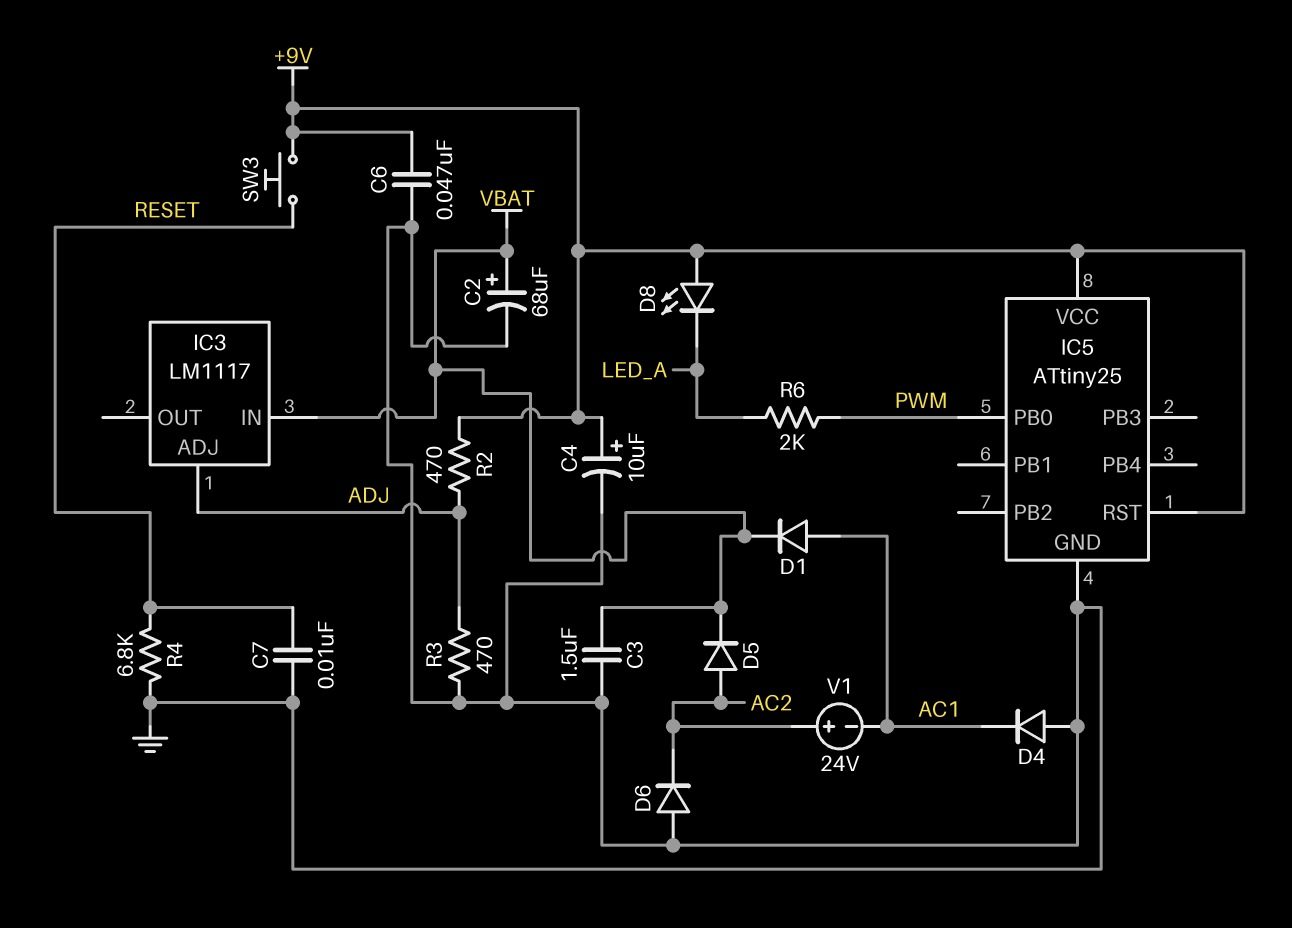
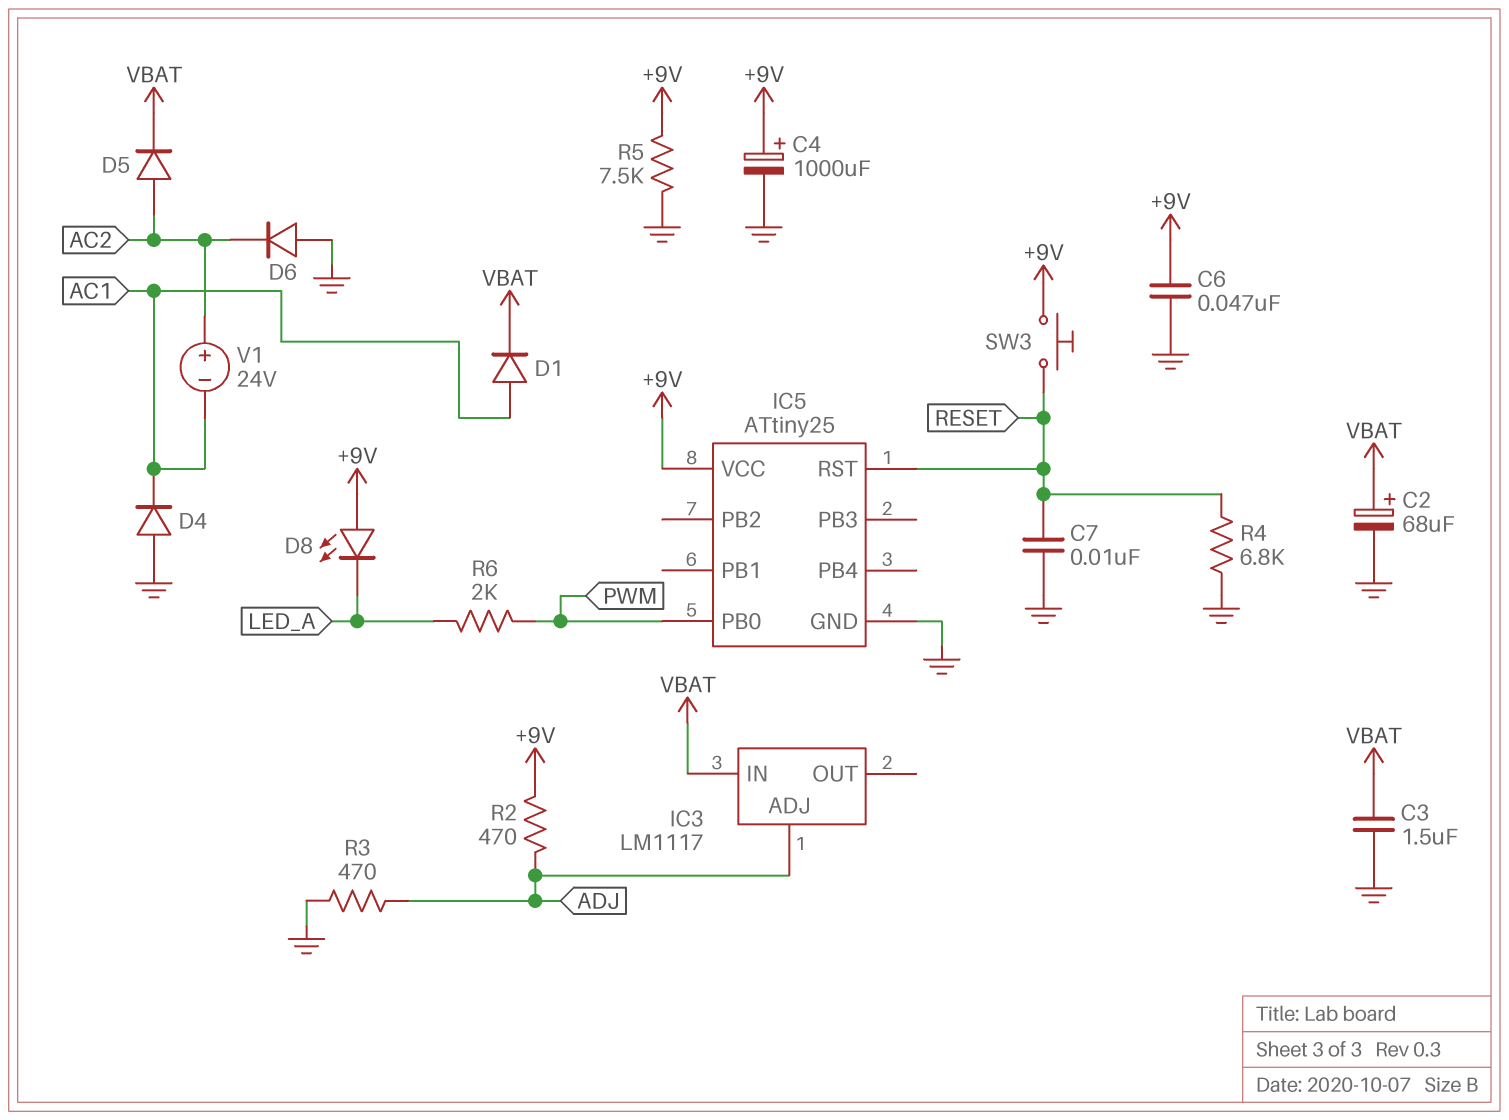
C4: 10uF (plus +9V, minus GND) -> 1000uF (plus +9V, minus GND)
IC5 pin RST: +9V -> RESET
R5: none -> 7.5k (+9V, GND)

